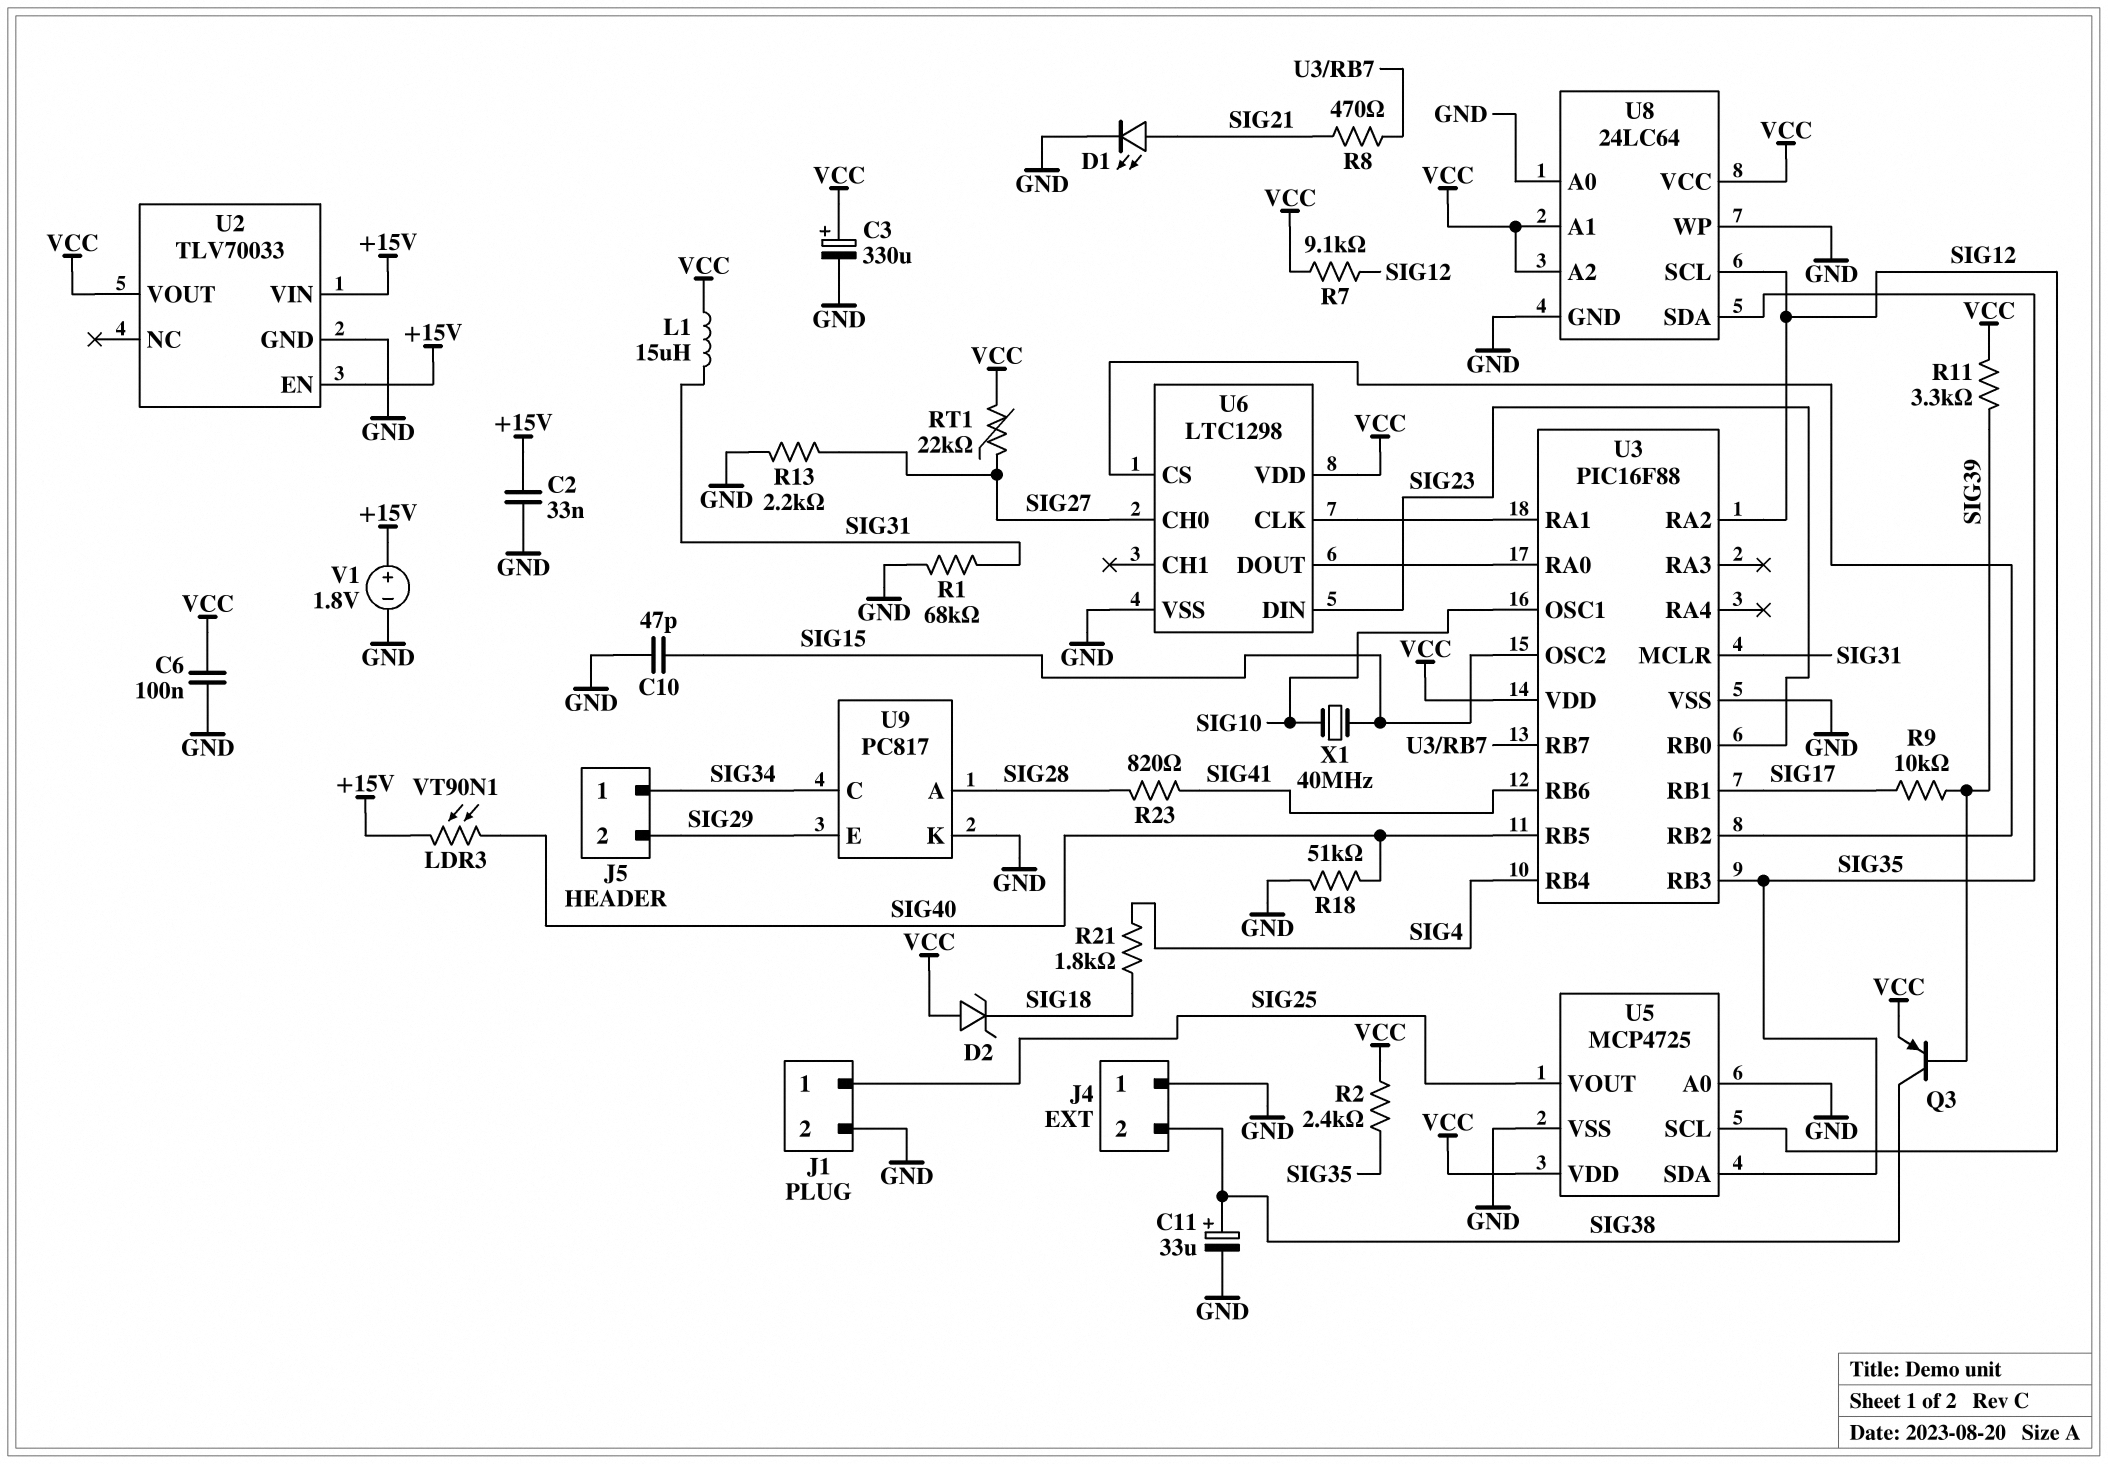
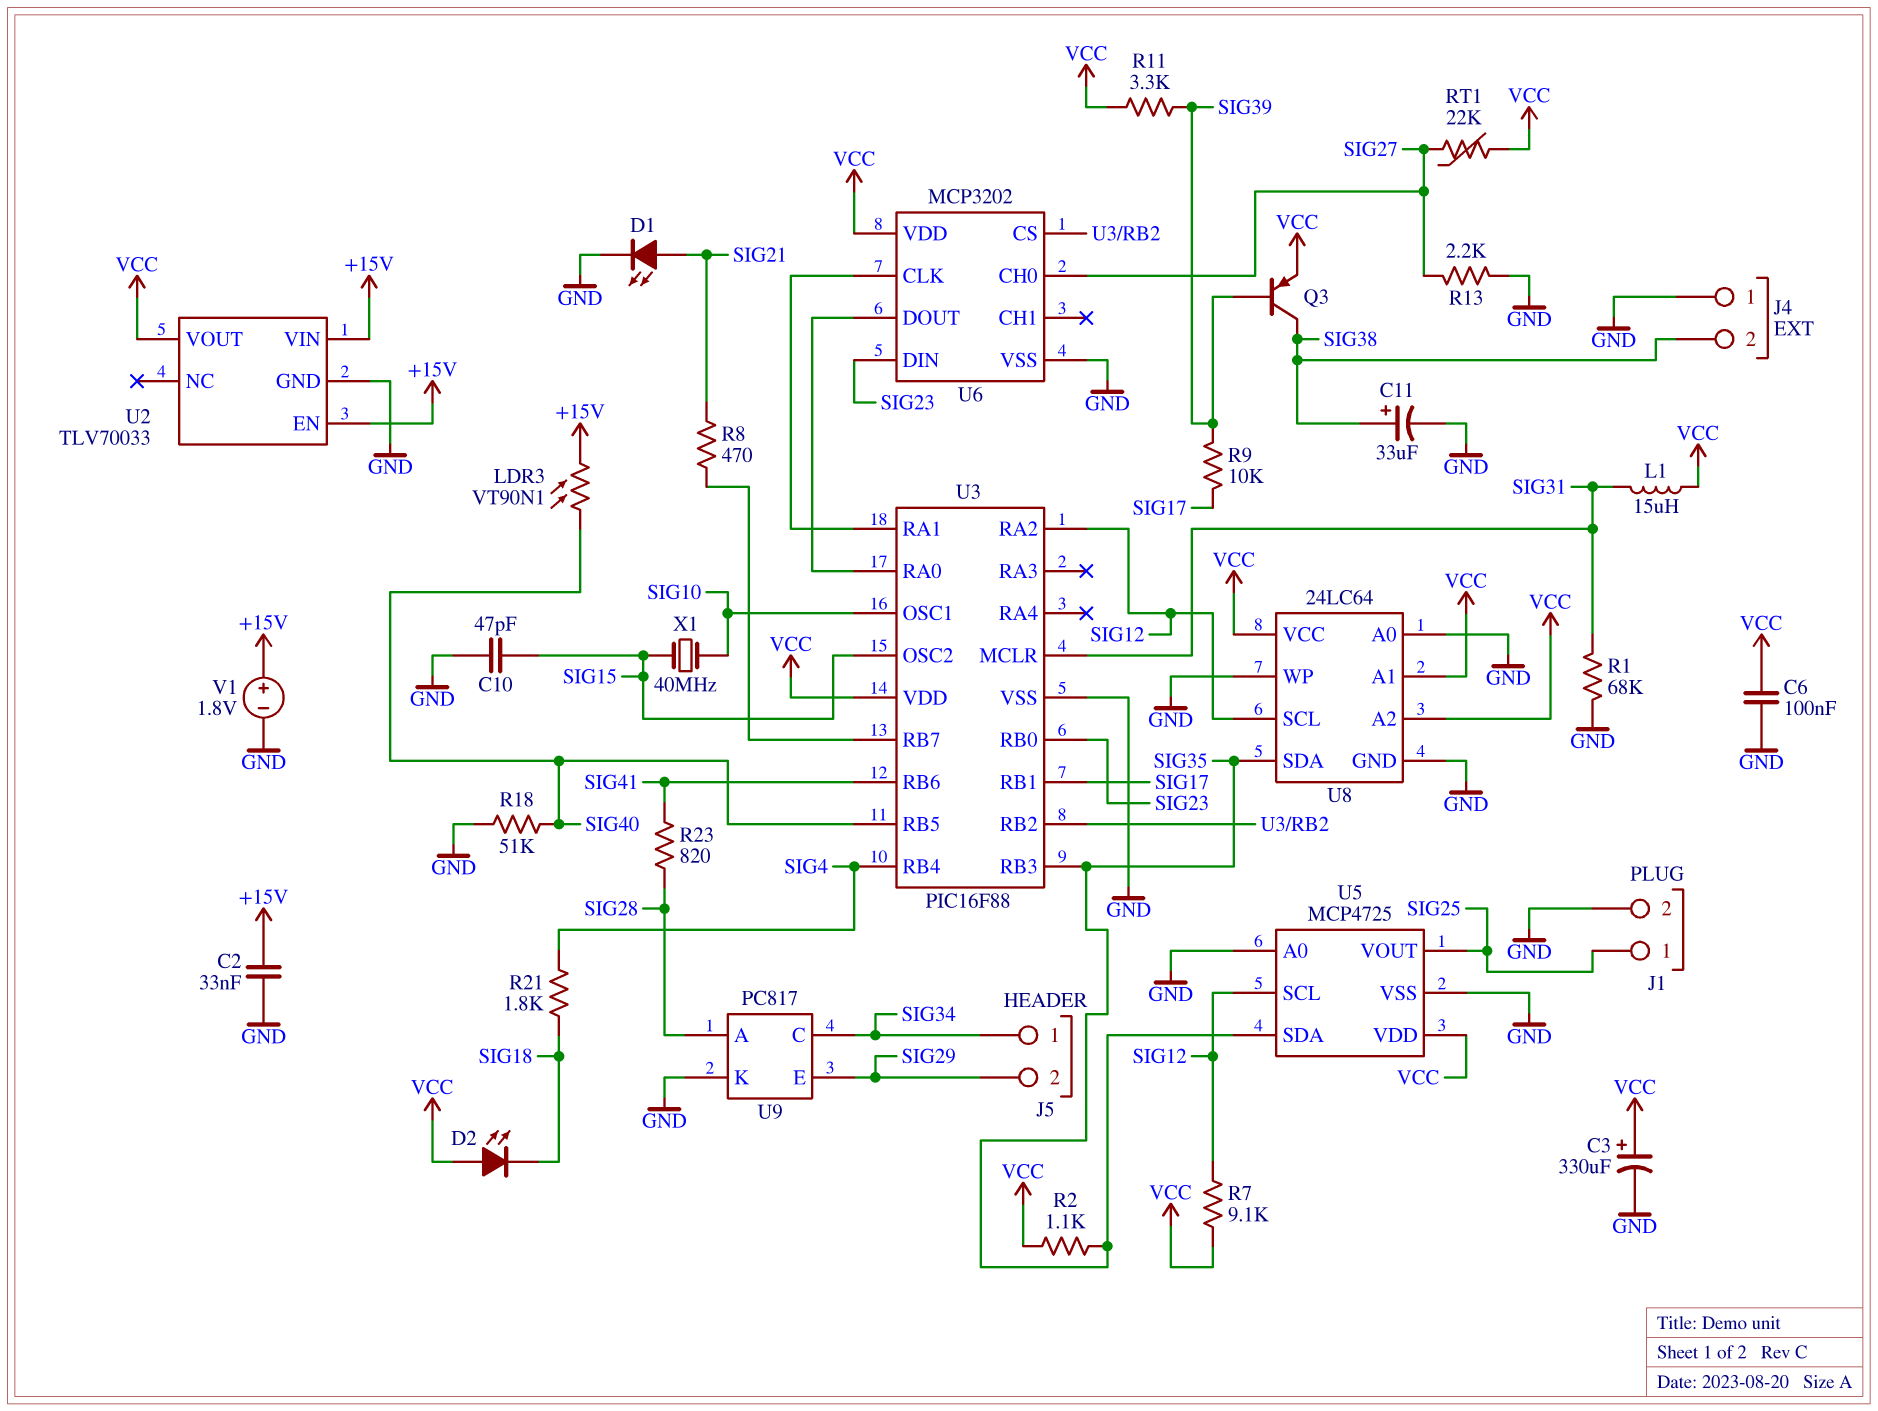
D2: zener (A VCC, K SIG18) -> LED (A VCC, K SIG18)
R2: 2.4k (SIG35, VCC) -> 1.1k (SIG35, VCC)
U6: LTC1298 -> MCP3202

